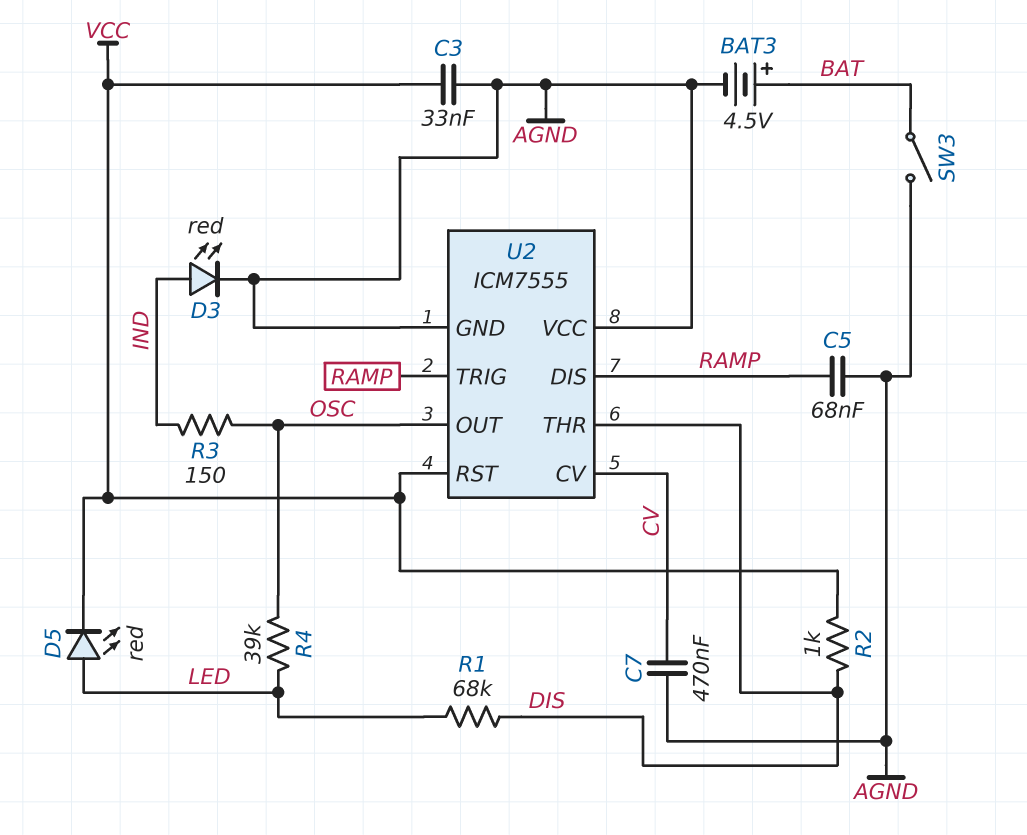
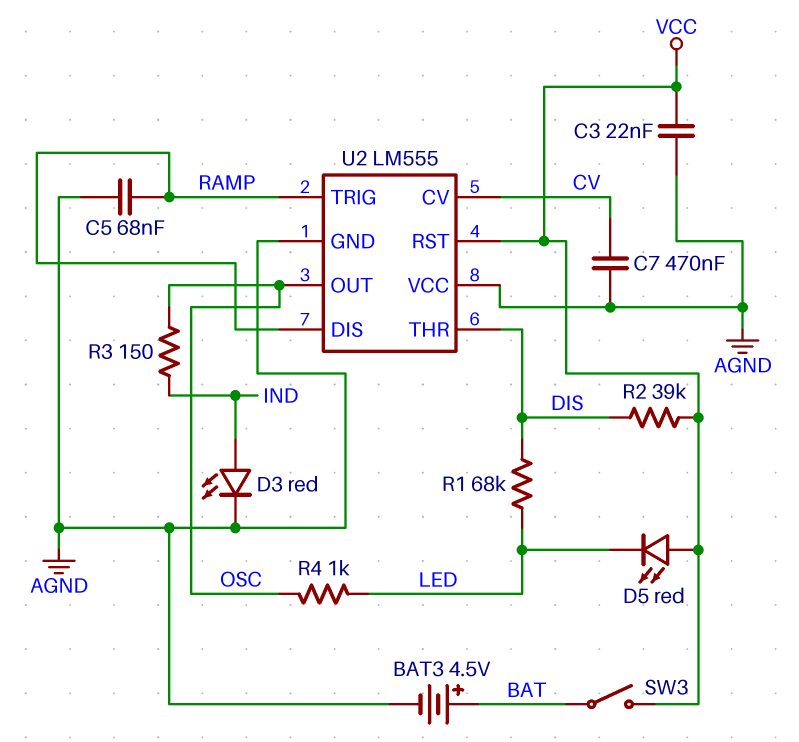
C3: 33nF (AGND, VCC) -> 22nF (AGND, VCC)
D5: LED red (A LED, K VCC) -> LED red (A VCC, K LED)
R2: 1k (DIS, VCC) -> 39k (DIS, VCC)
R4: 39k (LED, OSC) -> 1k (LED, OSC)
SW3: switch (AGND, BAT) -> switch (BAT, VCC)
U2: ICM7555 -> LM555

